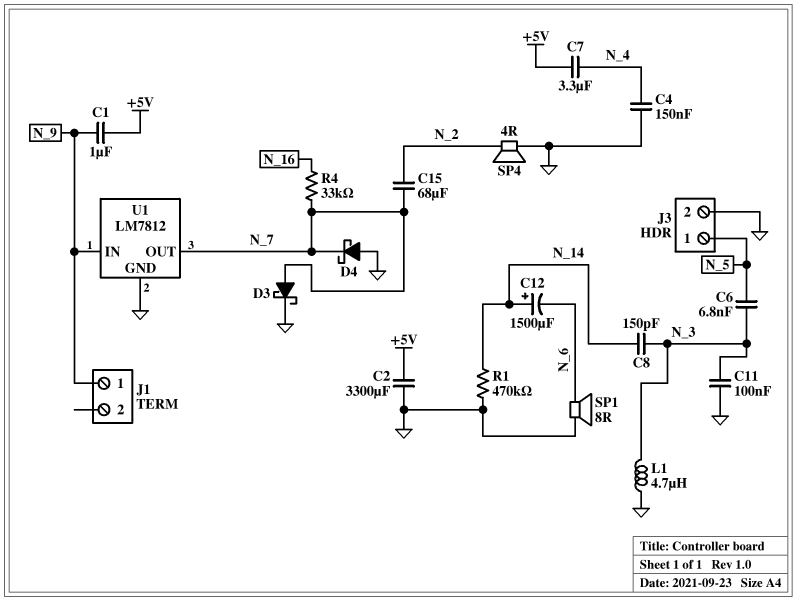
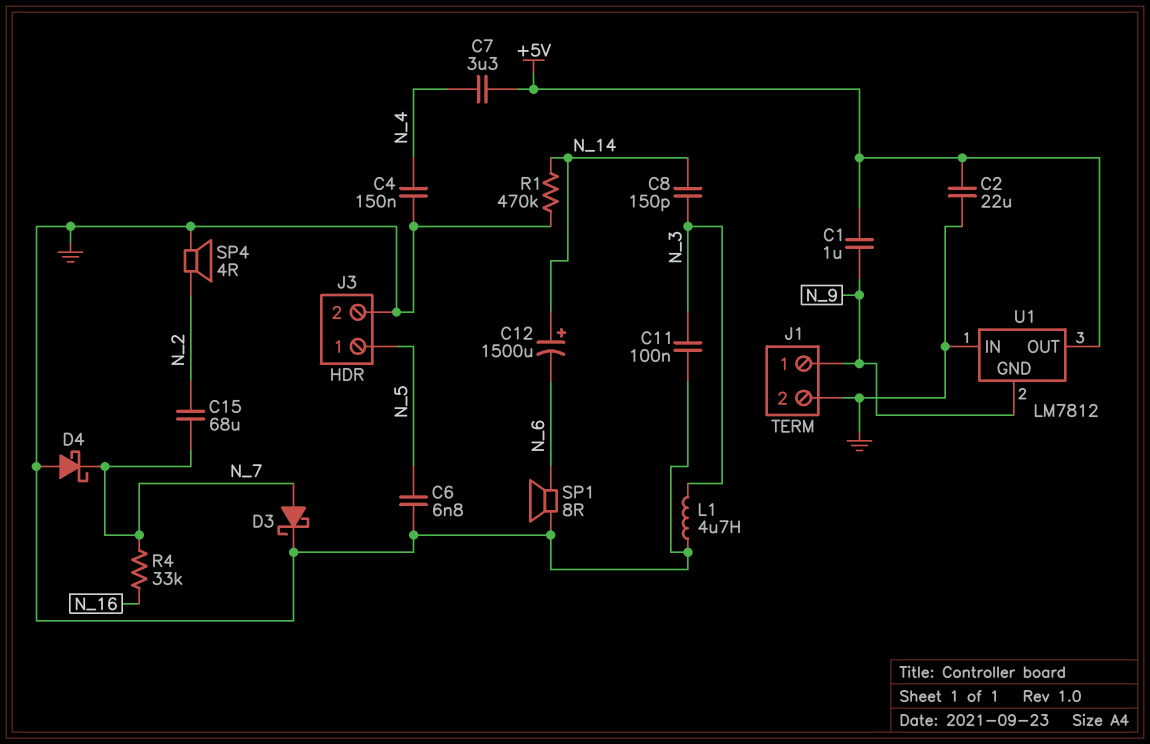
C2: 3300uF (+5V, GND) -> 22uF (+5V, GND)
C6: 6.8nF (N_3, N_5) -> 6.8nF (GND, N_5)
J1 pin 2: none -> GND
U1 pin GND: GND -> N_9
U1 pin IN: N_9 -> GND
U1 pin OUT: N_7 -> +5V

